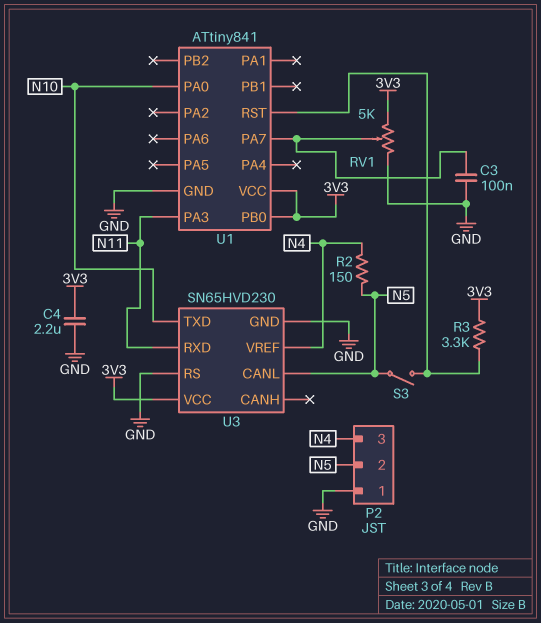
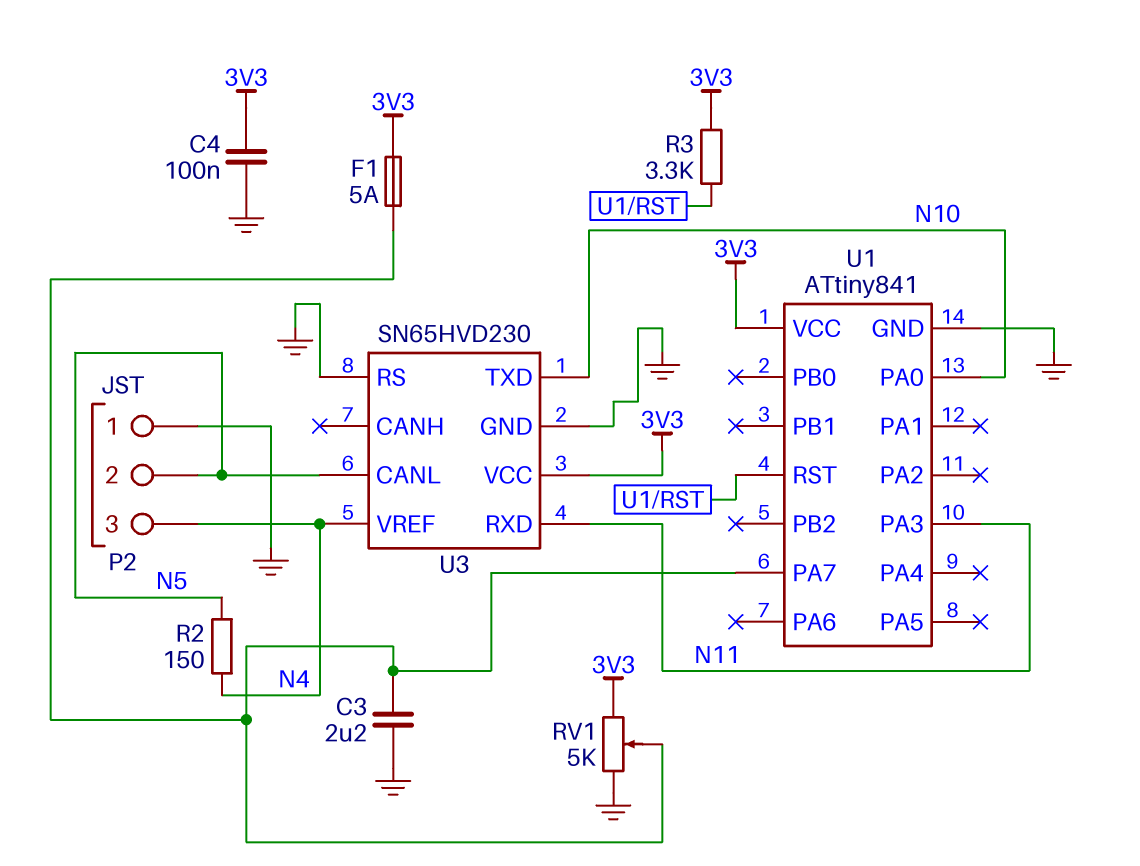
C3: 100nF (GND, U1/PA7) -> 2.2uF (GND, U1/PA7)
C4: 2.2uF (3V3, GND) -> 100nF (3V3, GND)
F1: none -> 5A (3V3, U1/PA7)
S3: switch (N5, U1/RST) -> none
U1 pin PB0: 3V3 -> none

